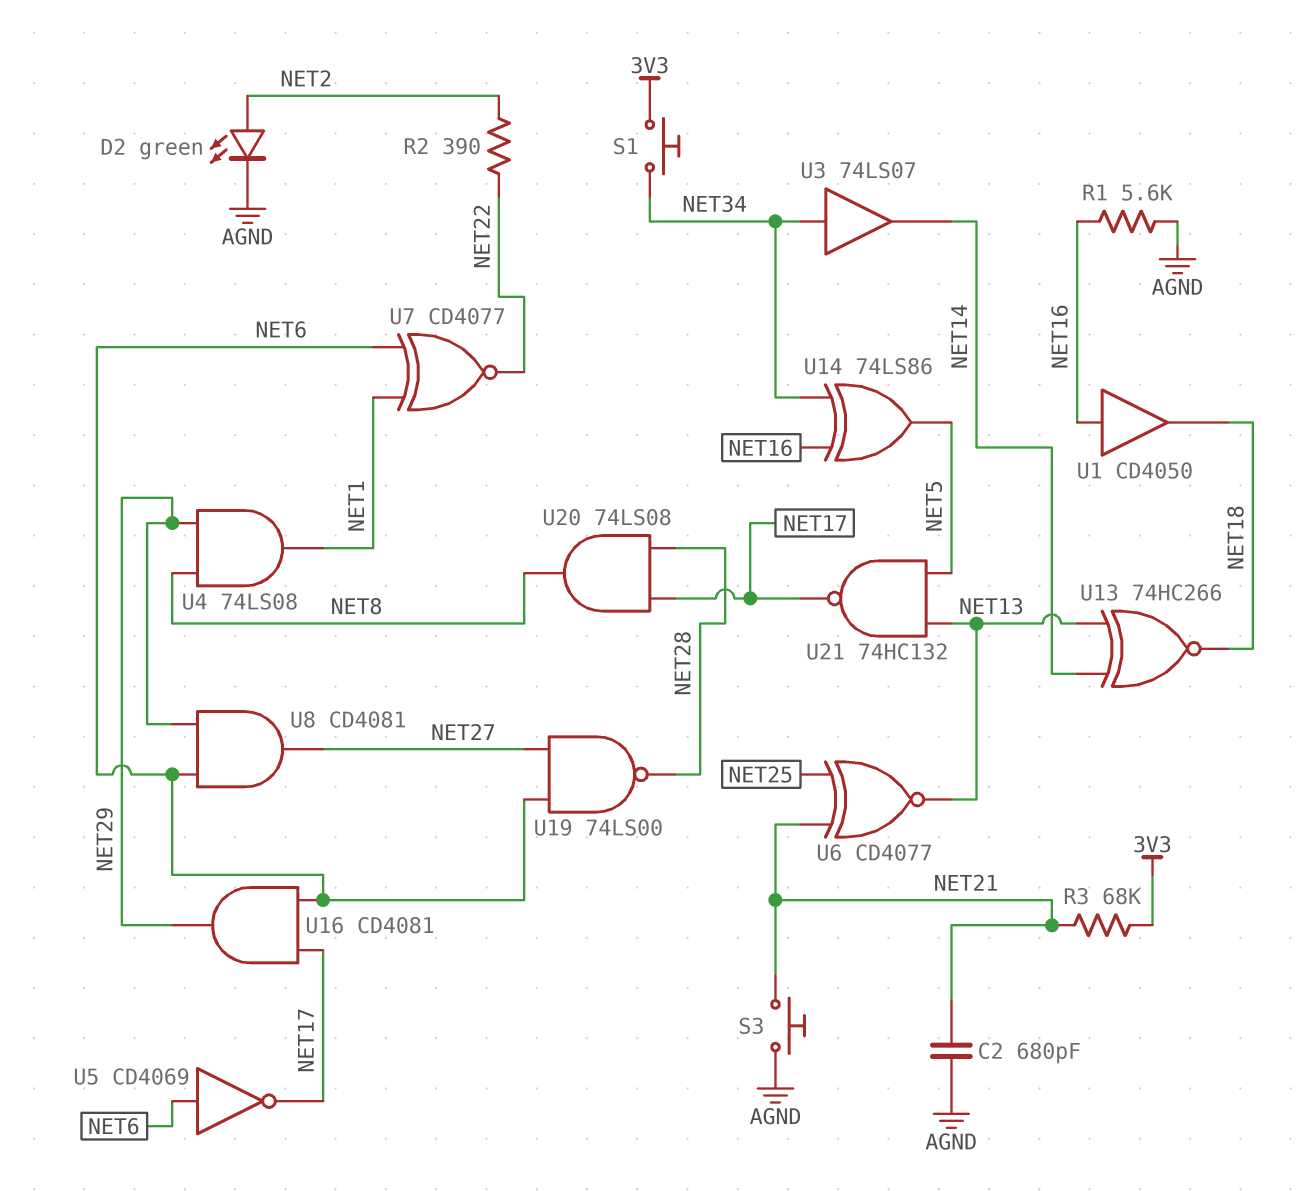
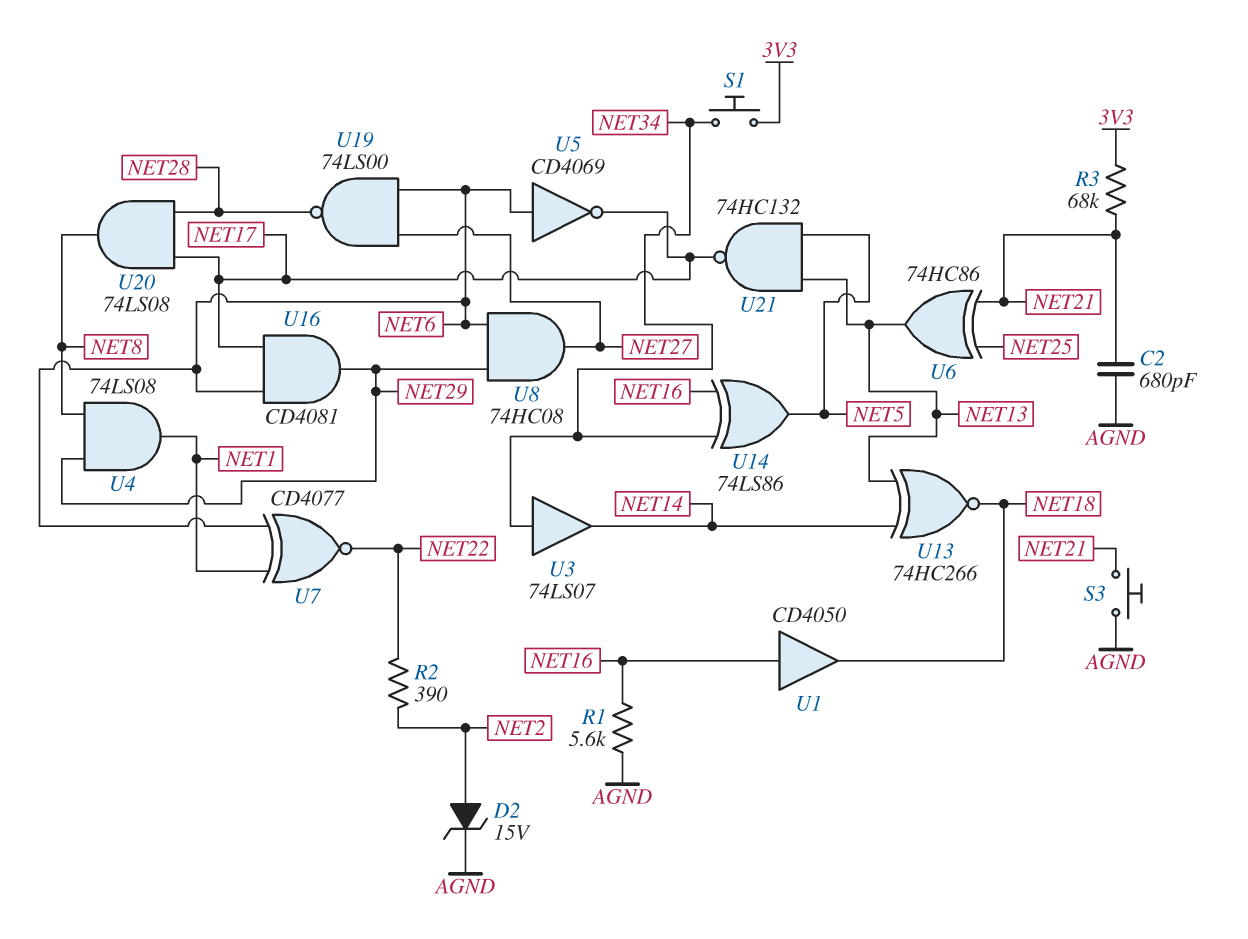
D2: LED green (A NET2, K AGND) -> zener 15V (A NET2, K AGND)
U6: XNOR CD4077 (in NET21, in NET25, out NET13) -> XOR 74HC86 (in NET21, in NET25, out NET13)
U8: AND CD4081 (in NET6, in NET29, out NET27) -> AND 74HC08 (in NET6, in NET29, out NET27)

